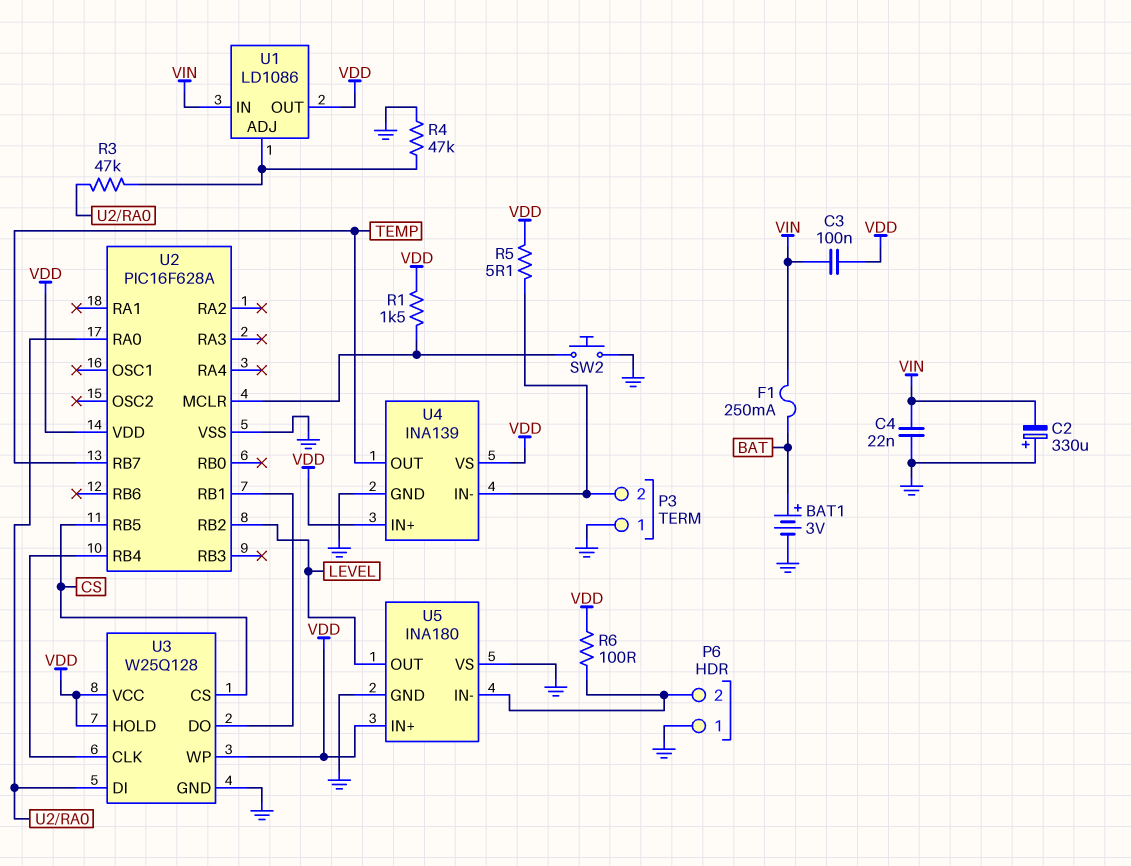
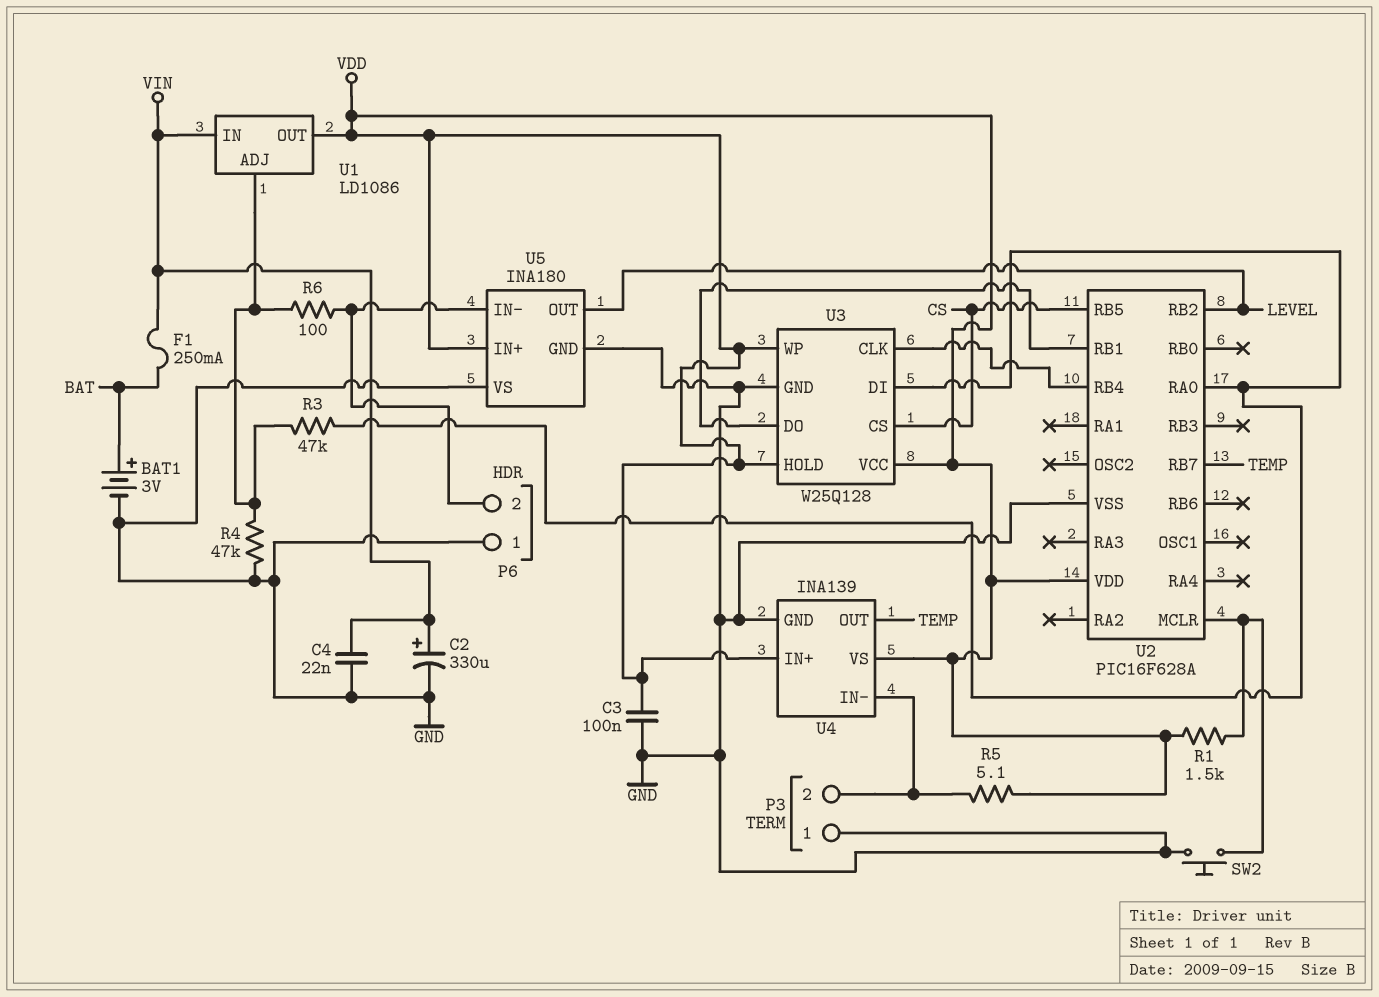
C2: 330uF (plus GND, minus VIN) -> 330uF (plus VIN, minus GND)
C3: 100nF (VDD, VIN) -> 100nF (GND, VDD)
R6: 100 (P6/2, VDD) -> 100 (P6/2, U1/ADJ)

